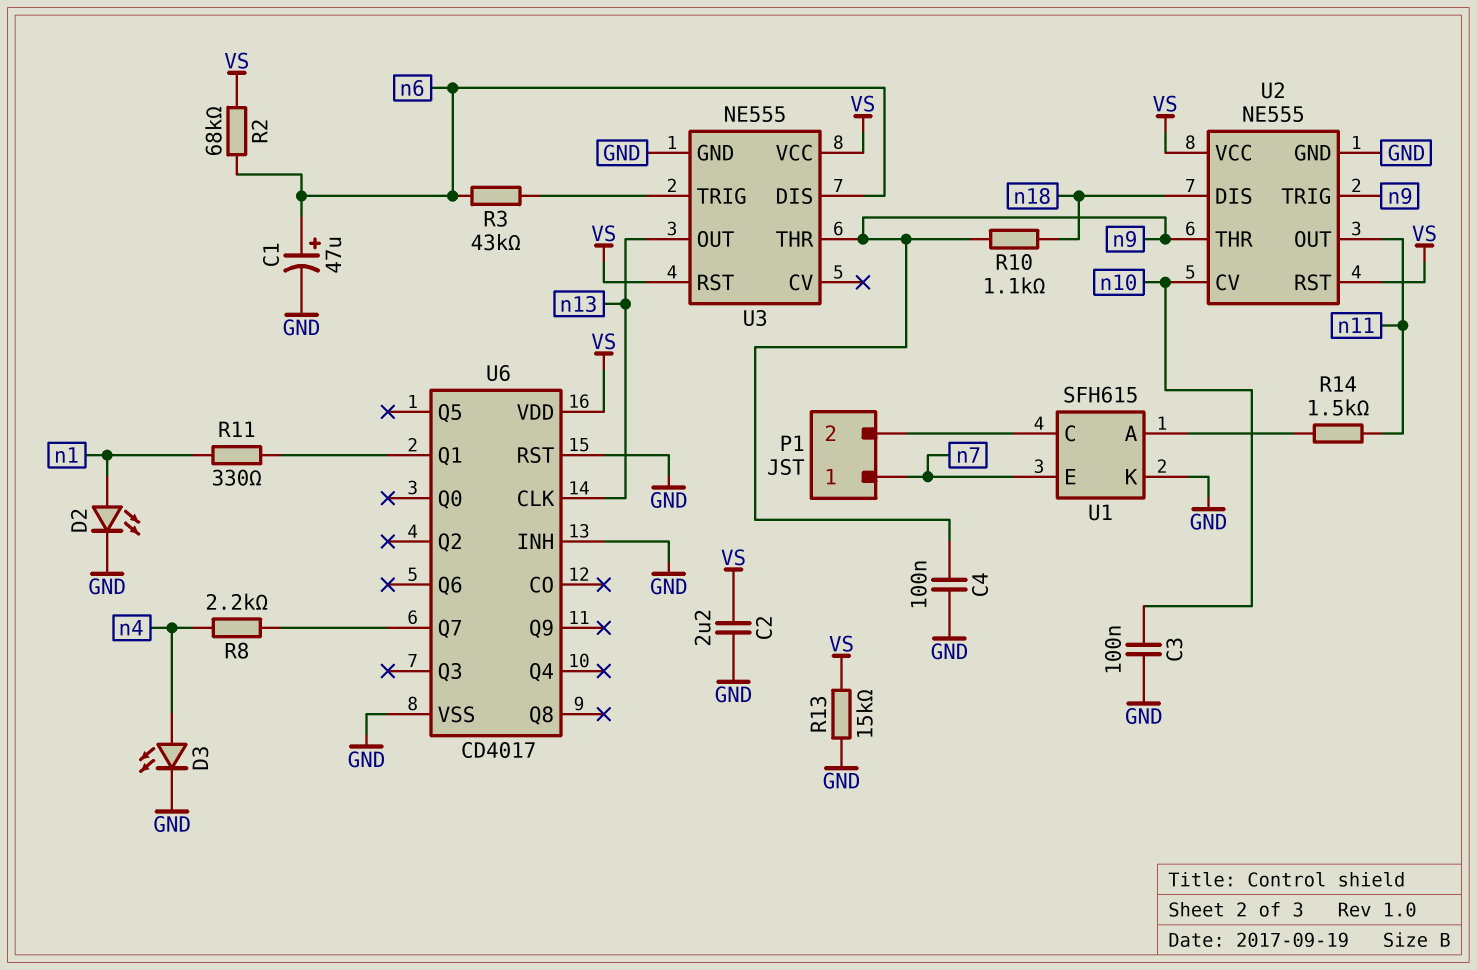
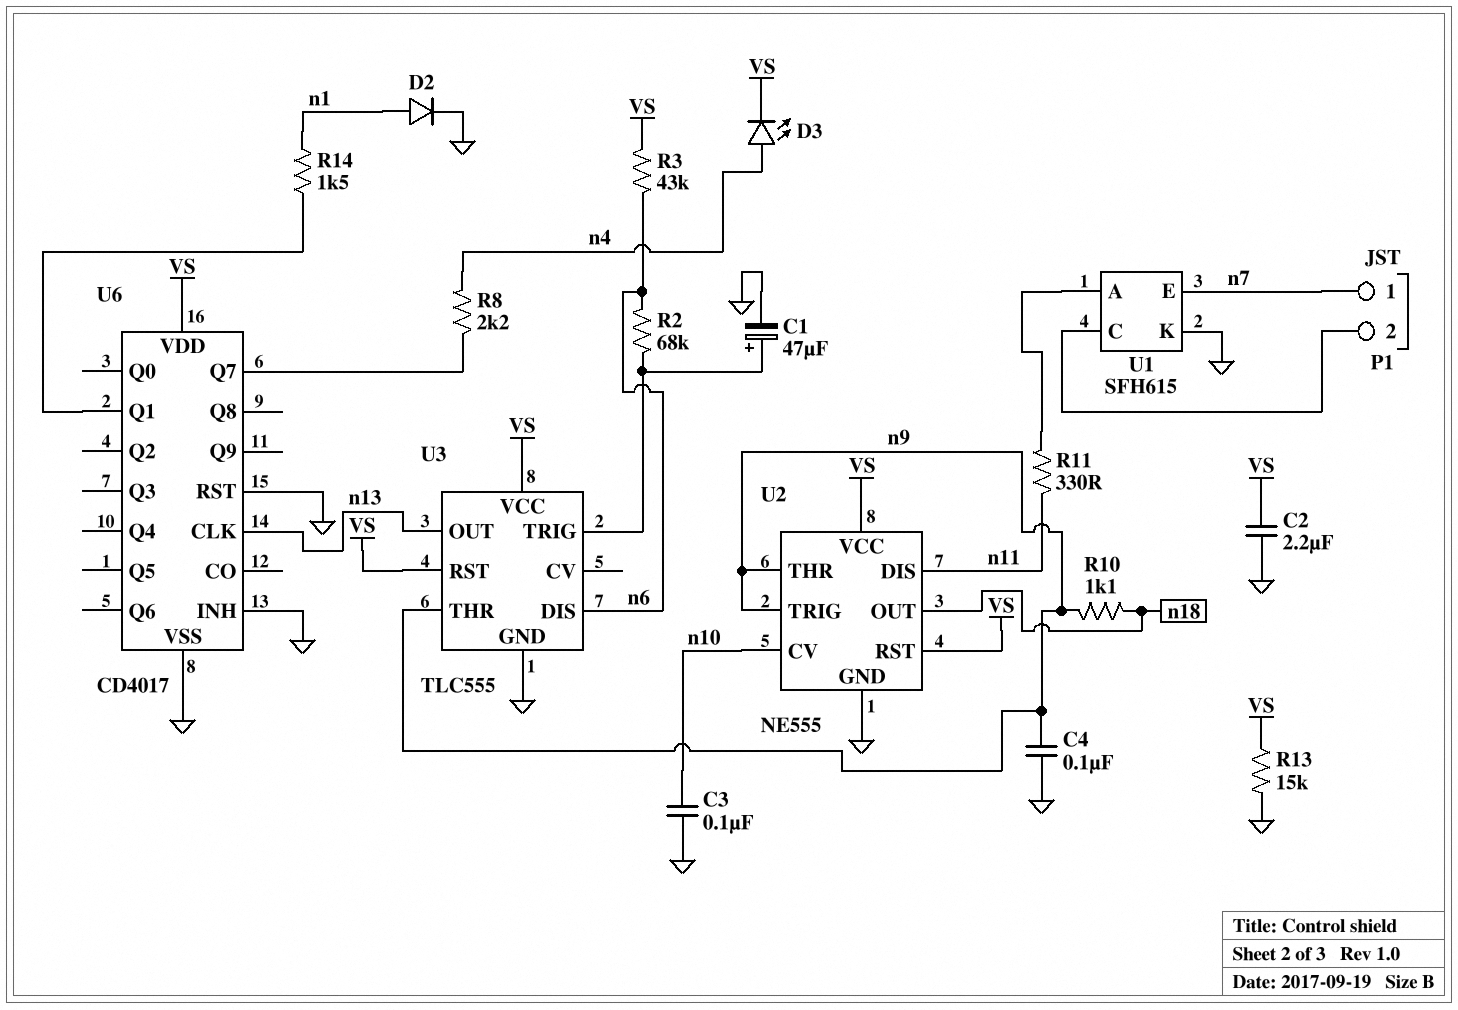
C1: 47uF (plus n6, minus GND) -> 47uF (plus U3/TRIG, minus GND)
D2: LED (A n1, K GND) -> diode (A n1, K GND)
D3: LED (A n4, K GND) -> LED (A n4, K VS)
R2: 68k (VS, n6) -> 68k (U3/TRIG, n6)
R3: 43k (U3/TRIG, n6) -> 43k (VS, n6)
R11: 330 (U6/Q1, n1) -> 330 (U1/A, n11)
R14: 1.5k (U1/A, n11) -> 1.5k (U6/Q1, n1)
U2 pin DIS: n18 -> n11
U2 pin OUT: n11 -> n18
U3: NE555 -> TLC555

